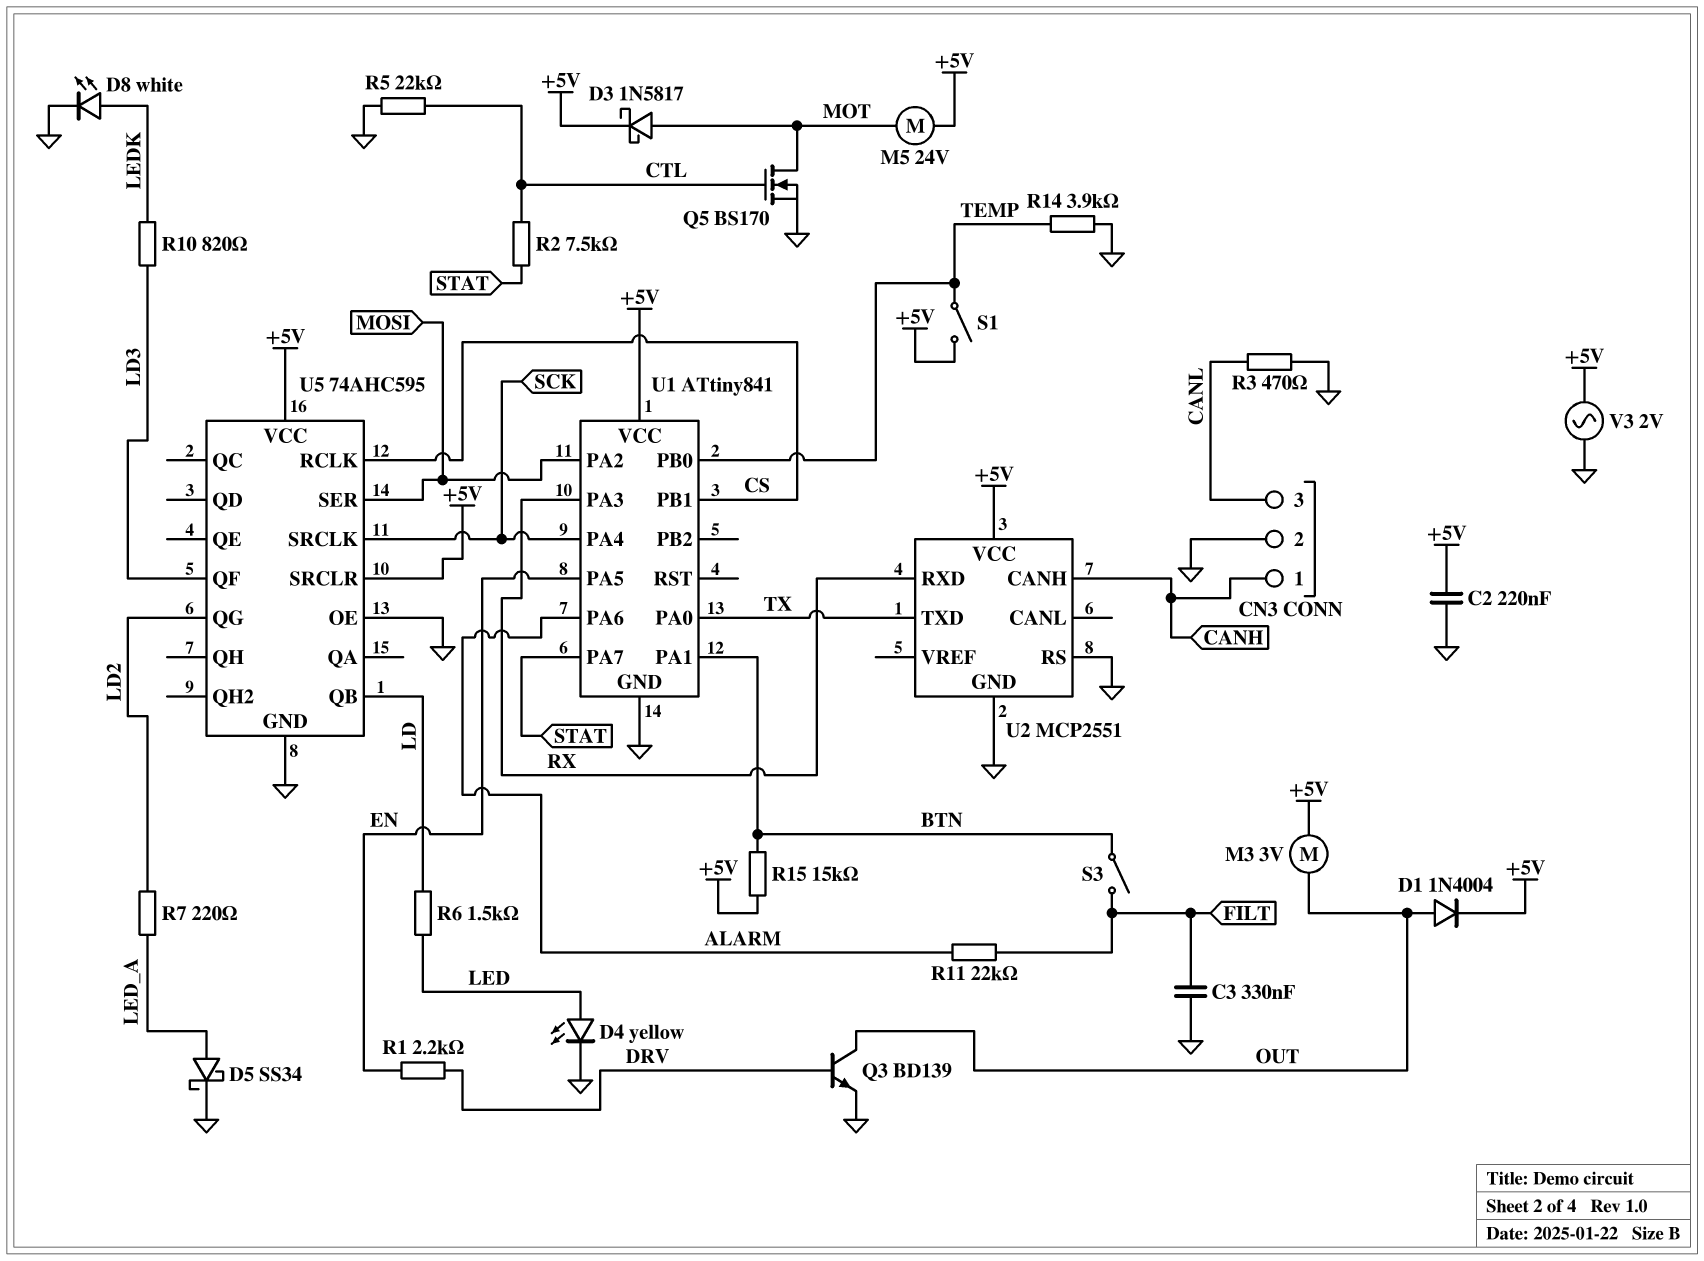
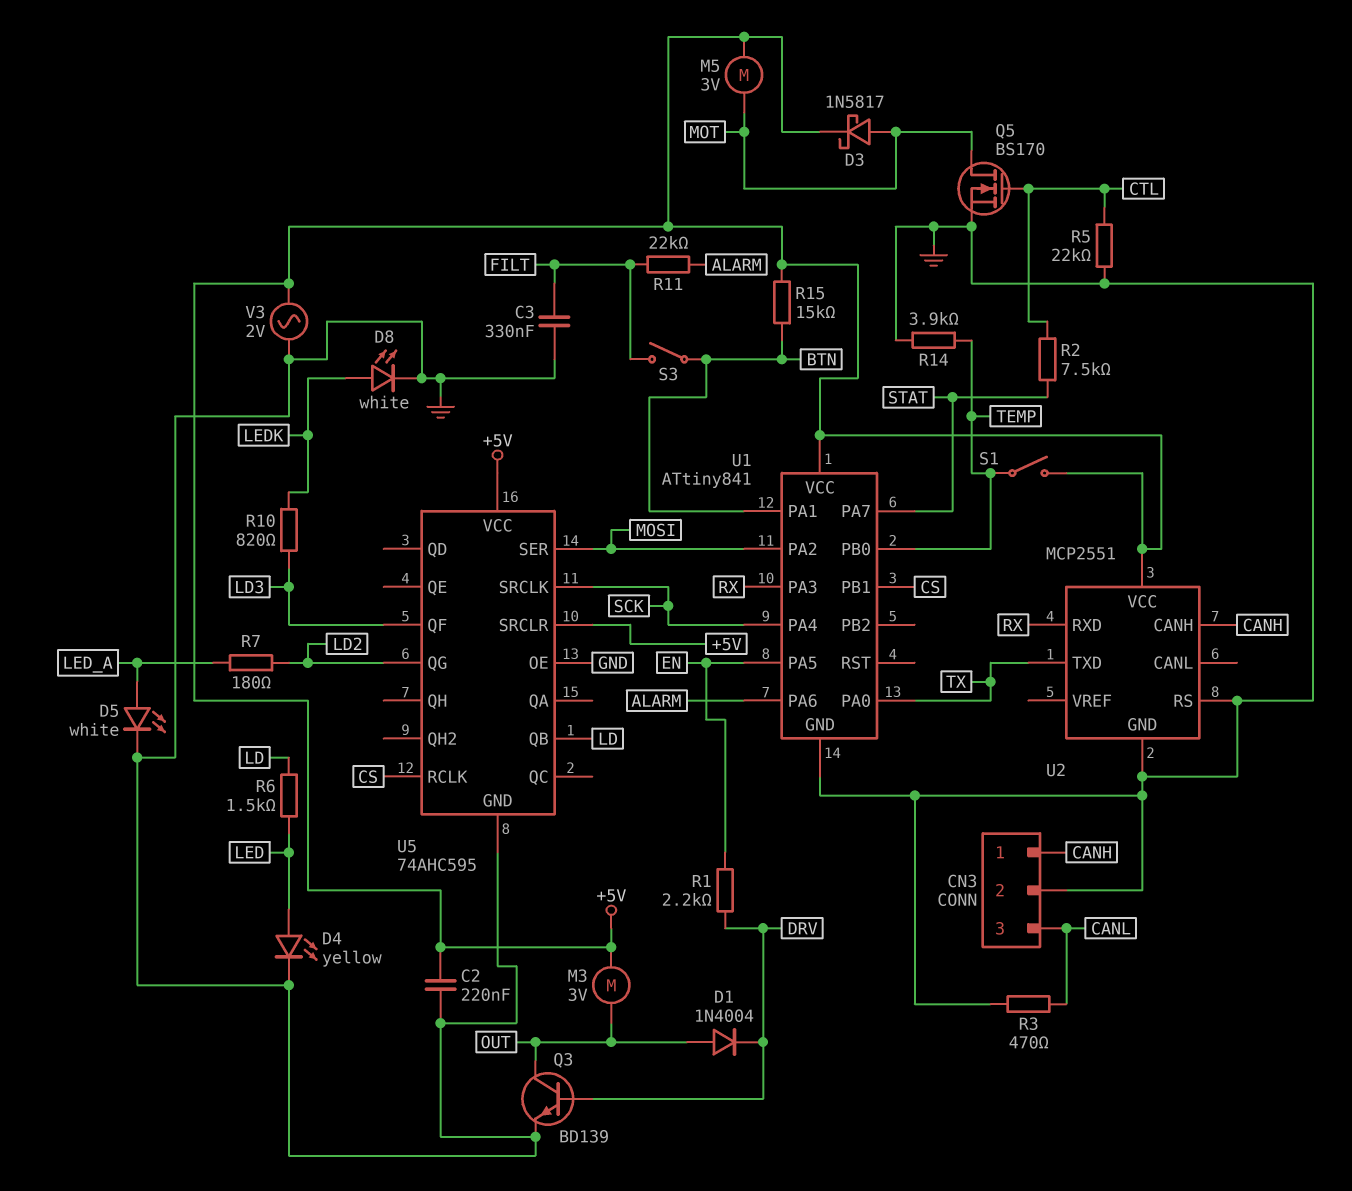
D1: diode 1N4004 (A OUT, K +5V) -> diode 1N4004 (A OUT, K DRV)
D5: schottky SS34 (A LED_A, K GND) -> LED white (A LED_A, K GND)
M5: motor 24V (+5V, MOT) -> motor 3V (+5V, MOT)
R7: 220 (LD2, LED_A) -> 180 (LD2, LED_A)

